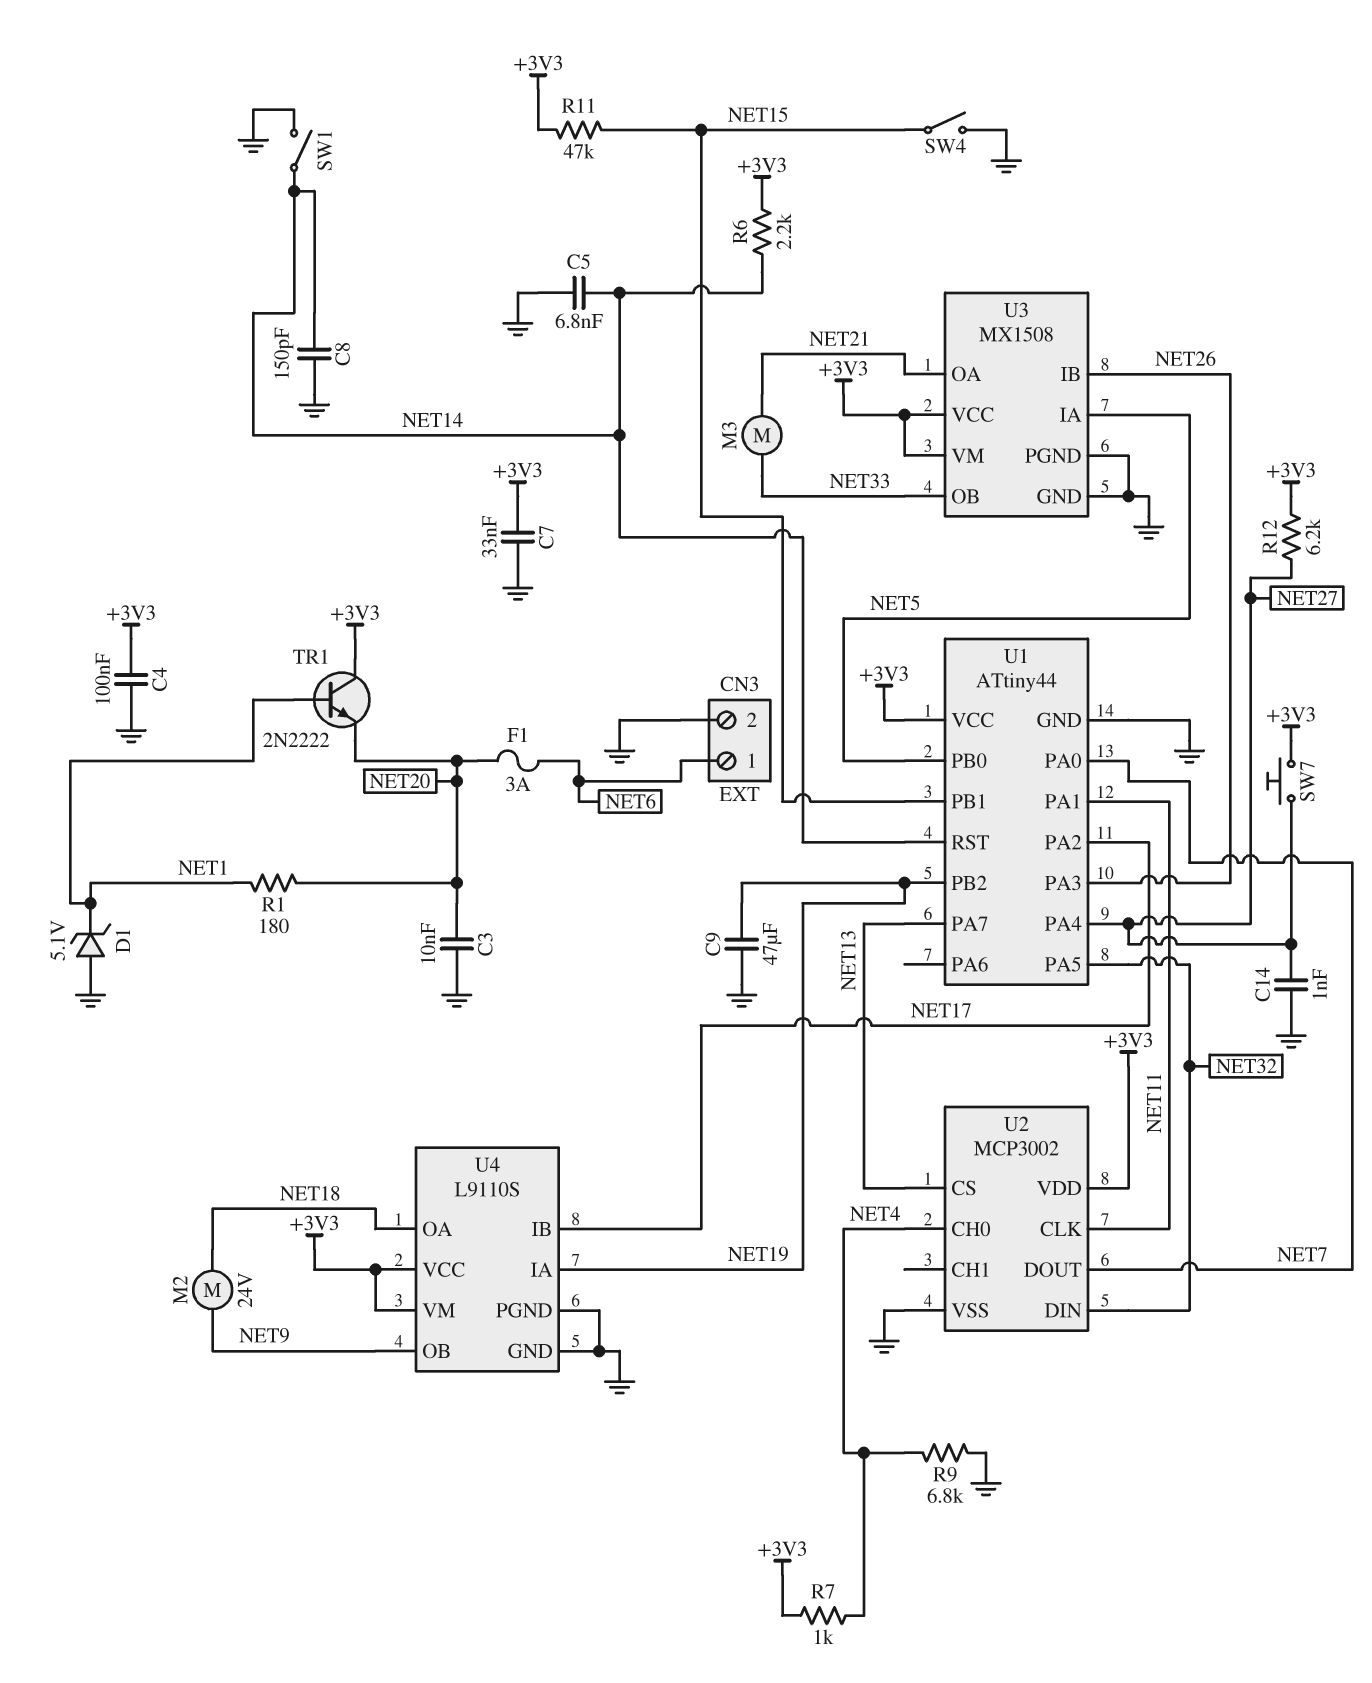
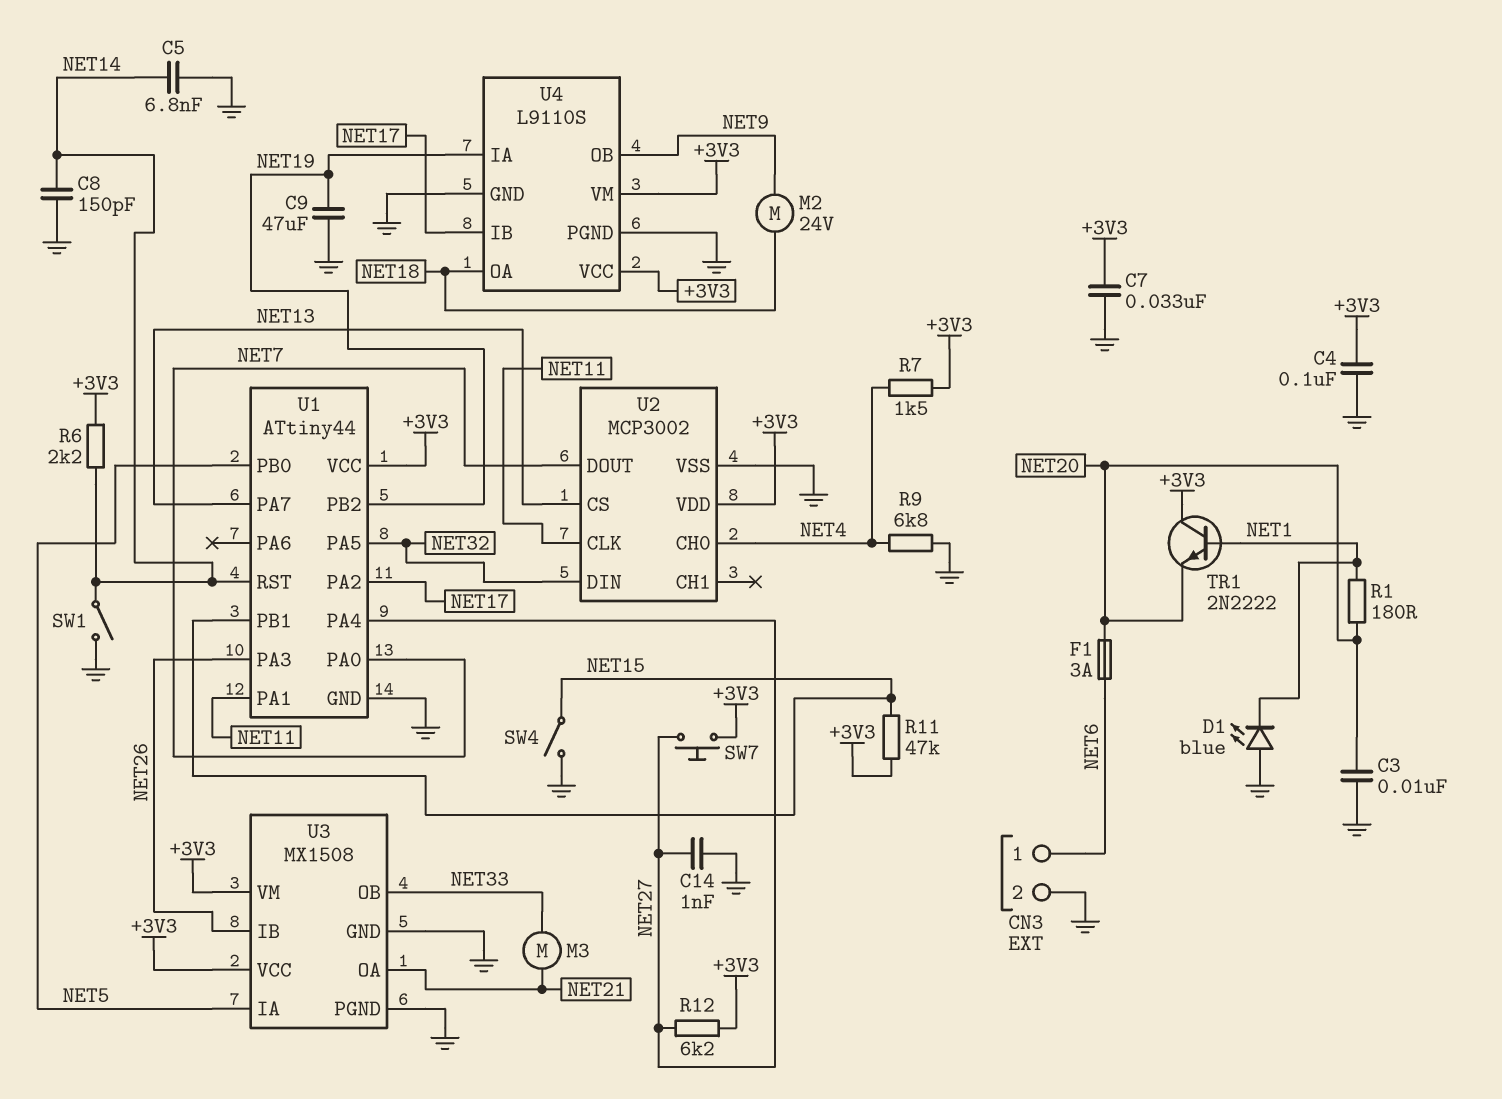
D1: zener 5.1V (A GND, K NET1) -> LED blue (A GND, K NET1)
R7: 1k (+3V3, NET4) -> 1.5k (+3V3, NET4)

